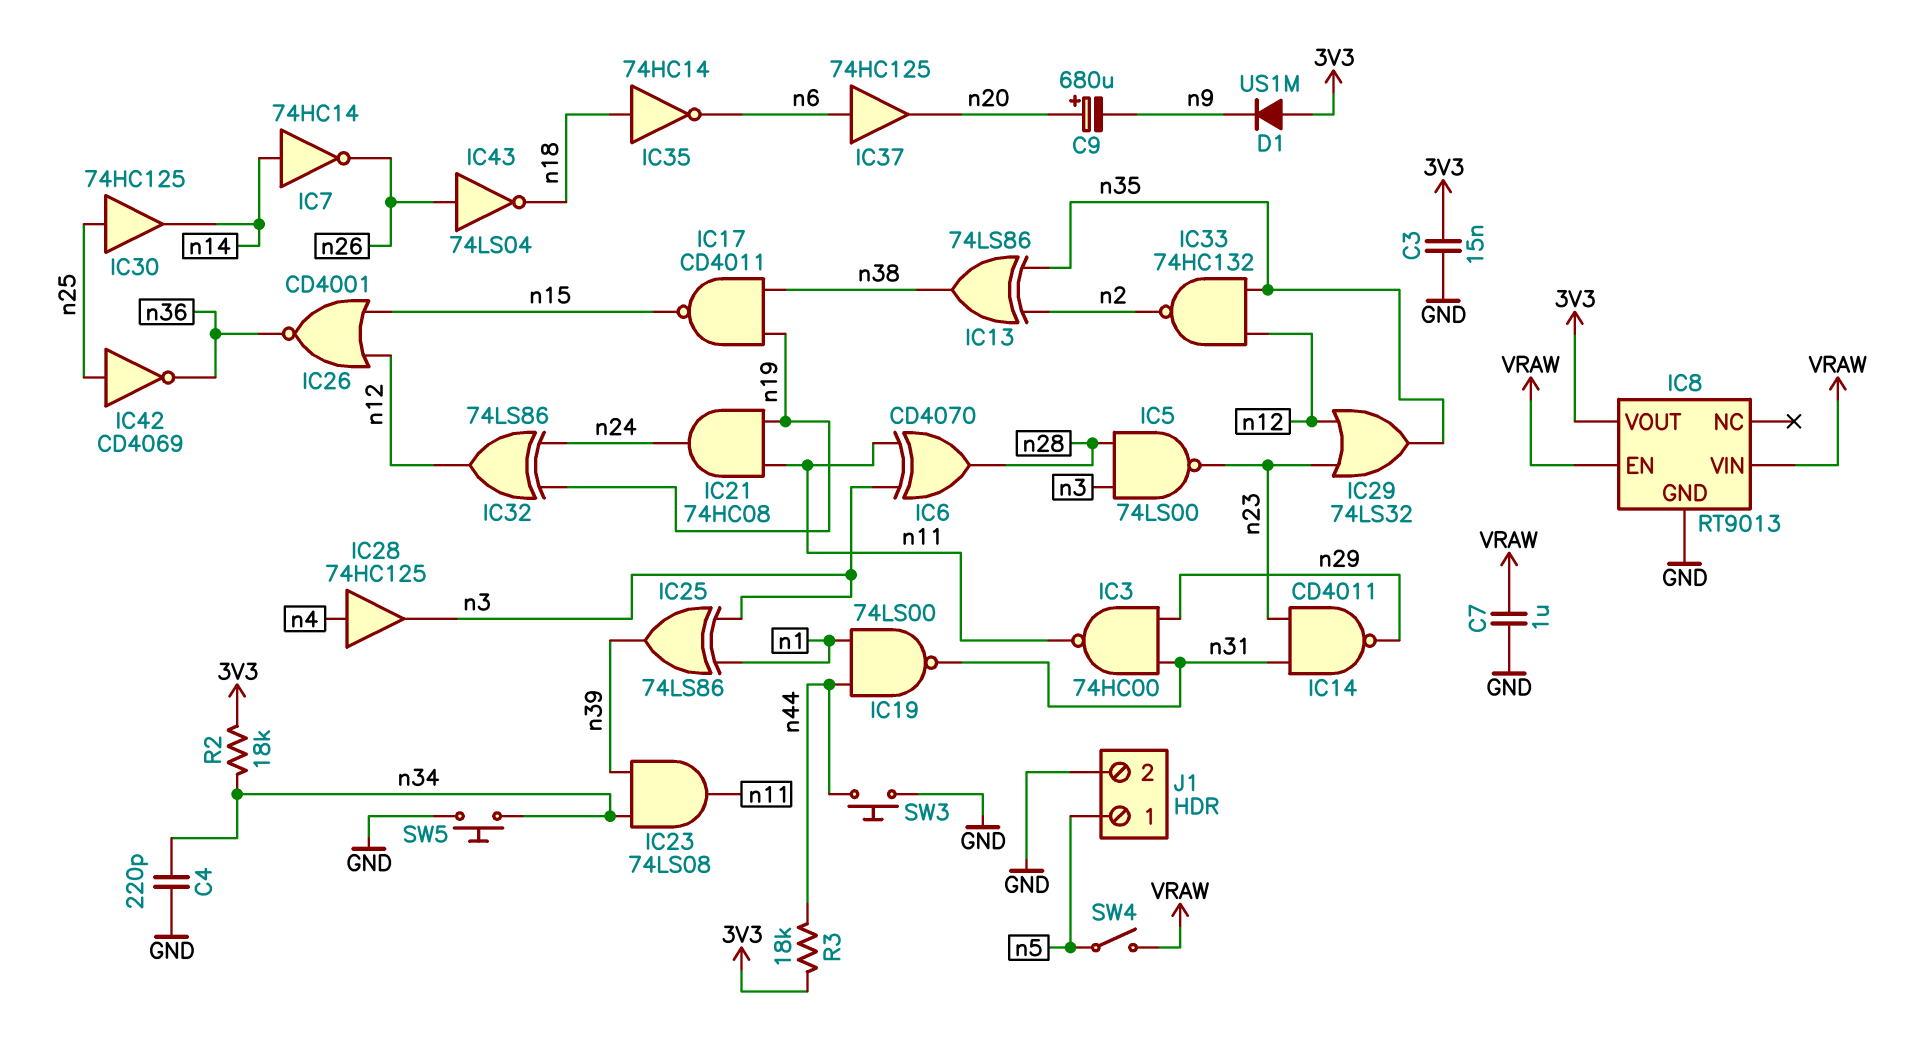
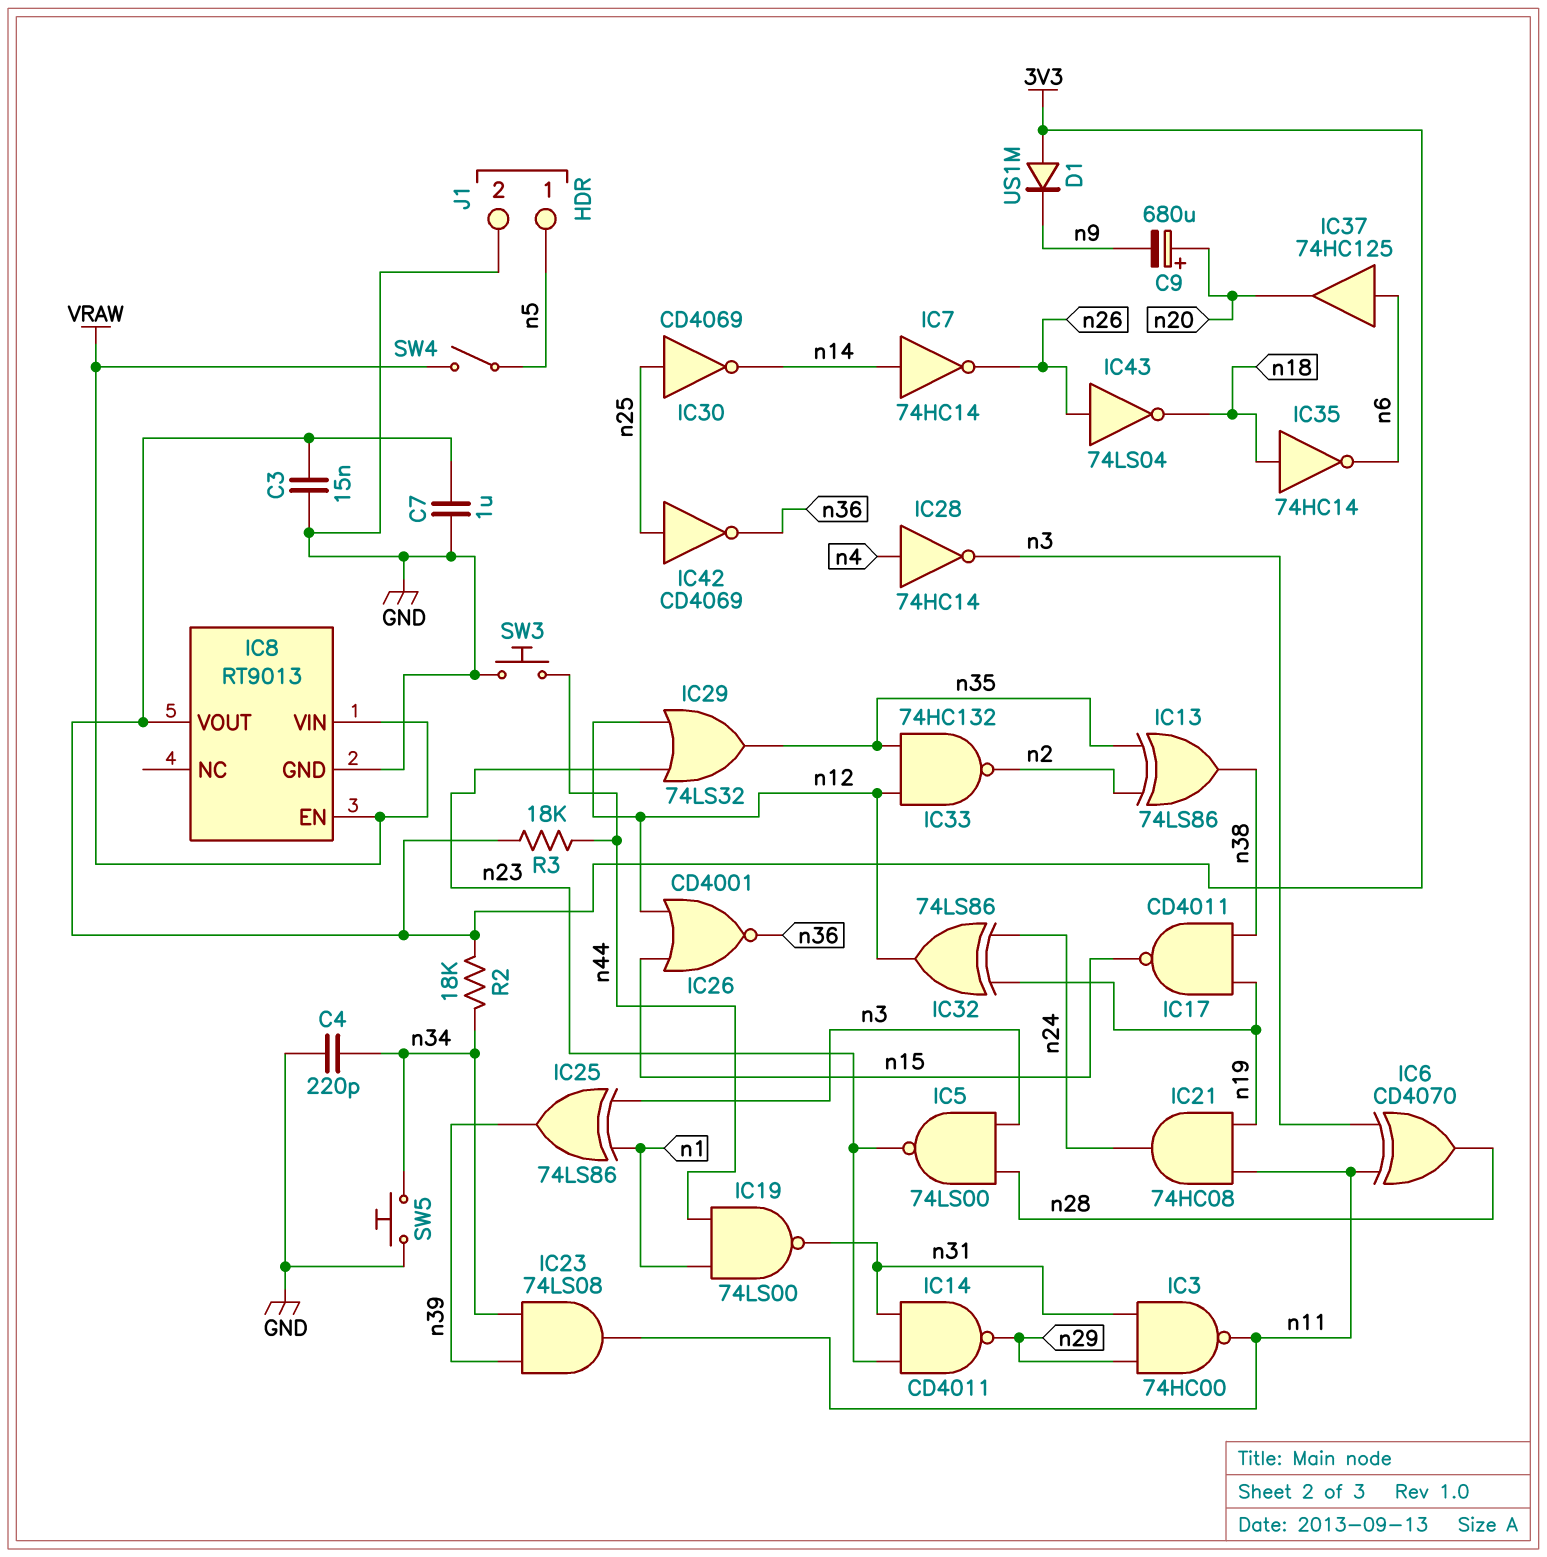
C7: 1uF (GND, VRAW) -> 1uF (3V3, GND)
IC28: buffer 74HC125 (in n4, out n3) -> NOT 74HC14 (in n4, out n3)
IC30: buffer 74HC125 (in n25, out n14) -> NOT CD4069 (in n25, out n14)

